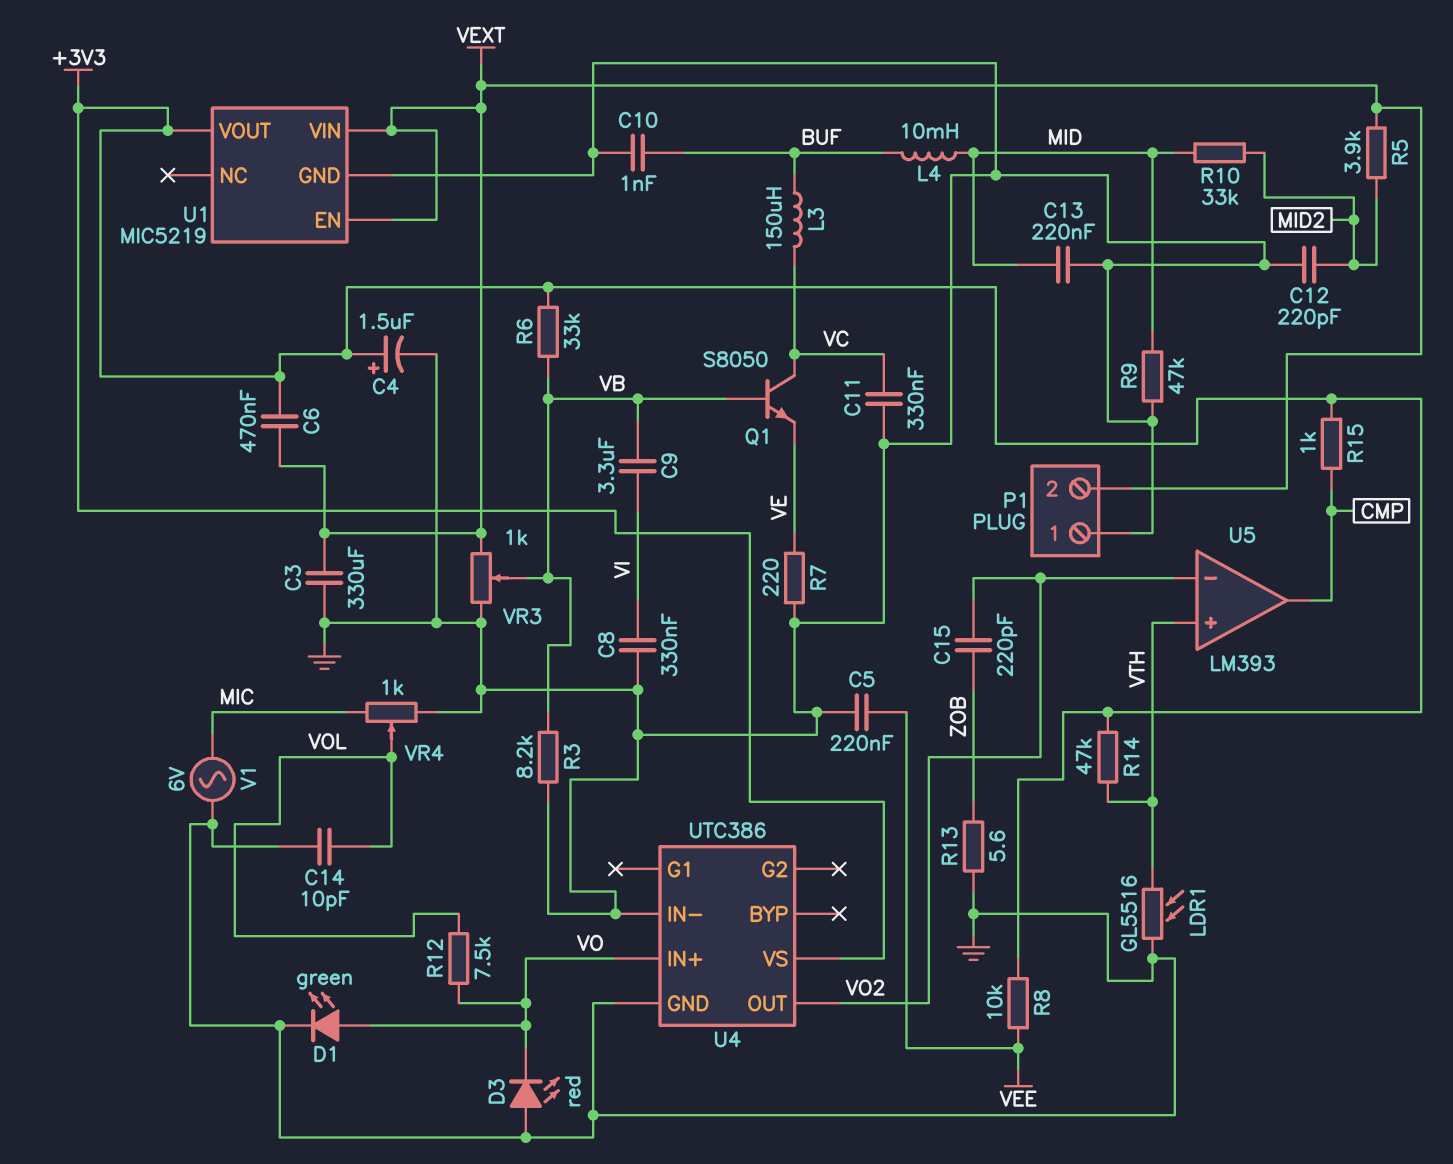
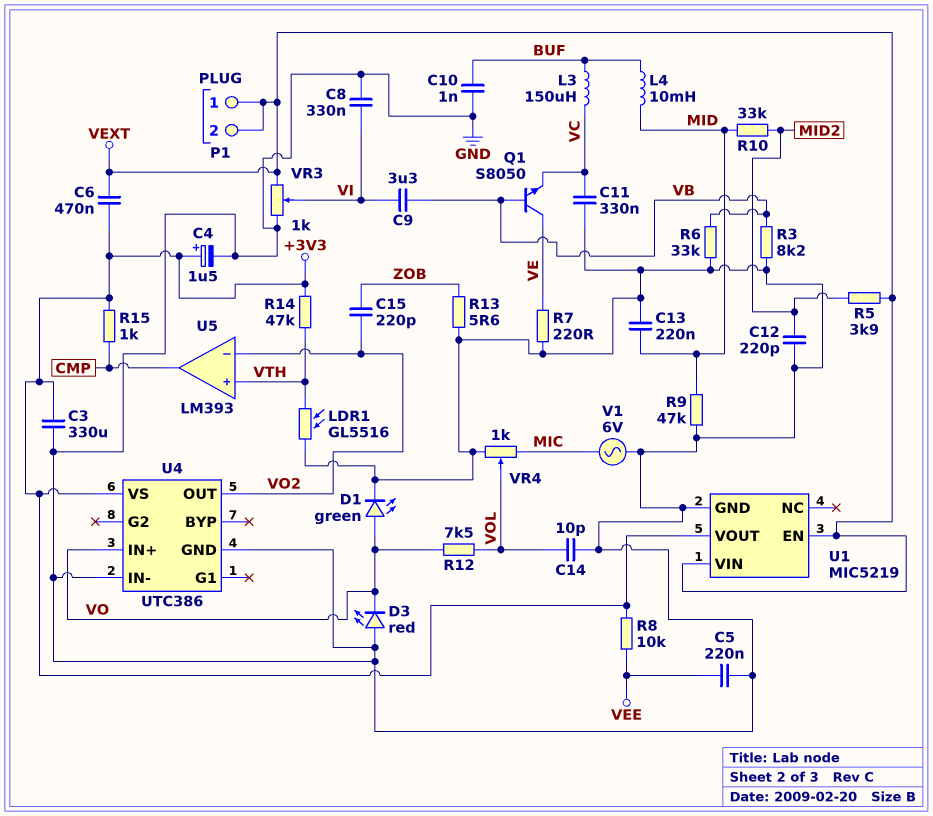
C3: 330uF (GND, VEXT) -> 330uF (+3V3, GND)
P1 pin 1: GND -> VEXT
Q1: NPN S8050 (B VB, C VC, E VE) -> NPN S8050 (B VB, C VE, E VC)
R6: 33k (+3V3, VB) -> 33k (GND, VB)
VR3: 1k (GND, VEXT, wiper VB) -> 1k (GND, VEXT, wiper VI)

